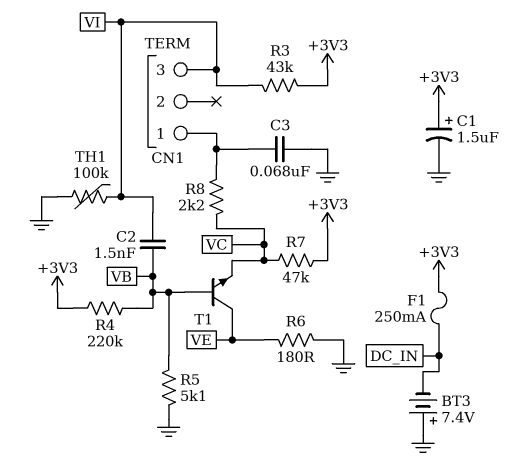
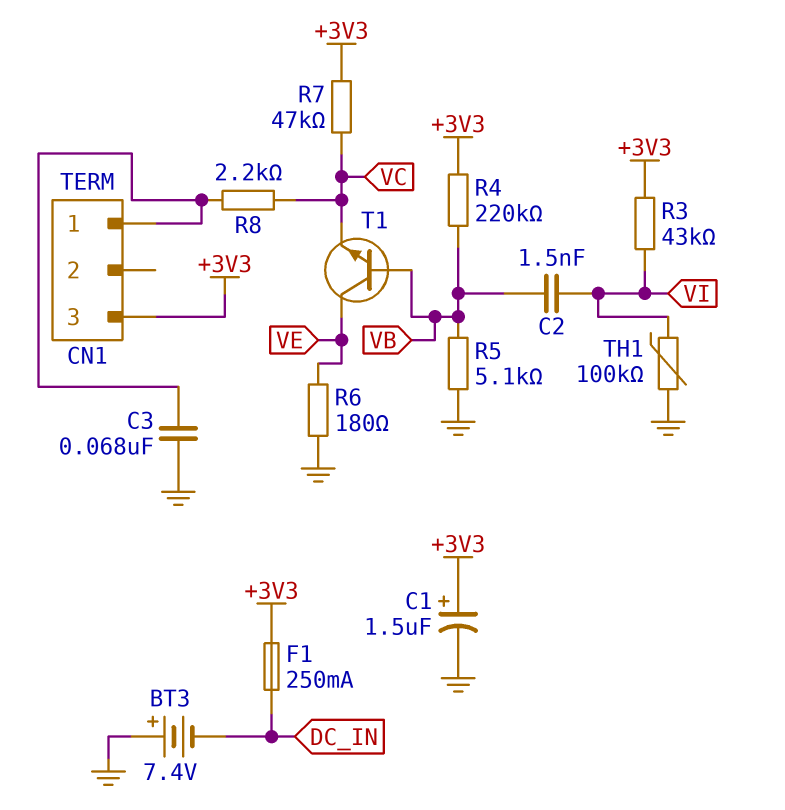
CN1 pin 3: VI -> +3V3

